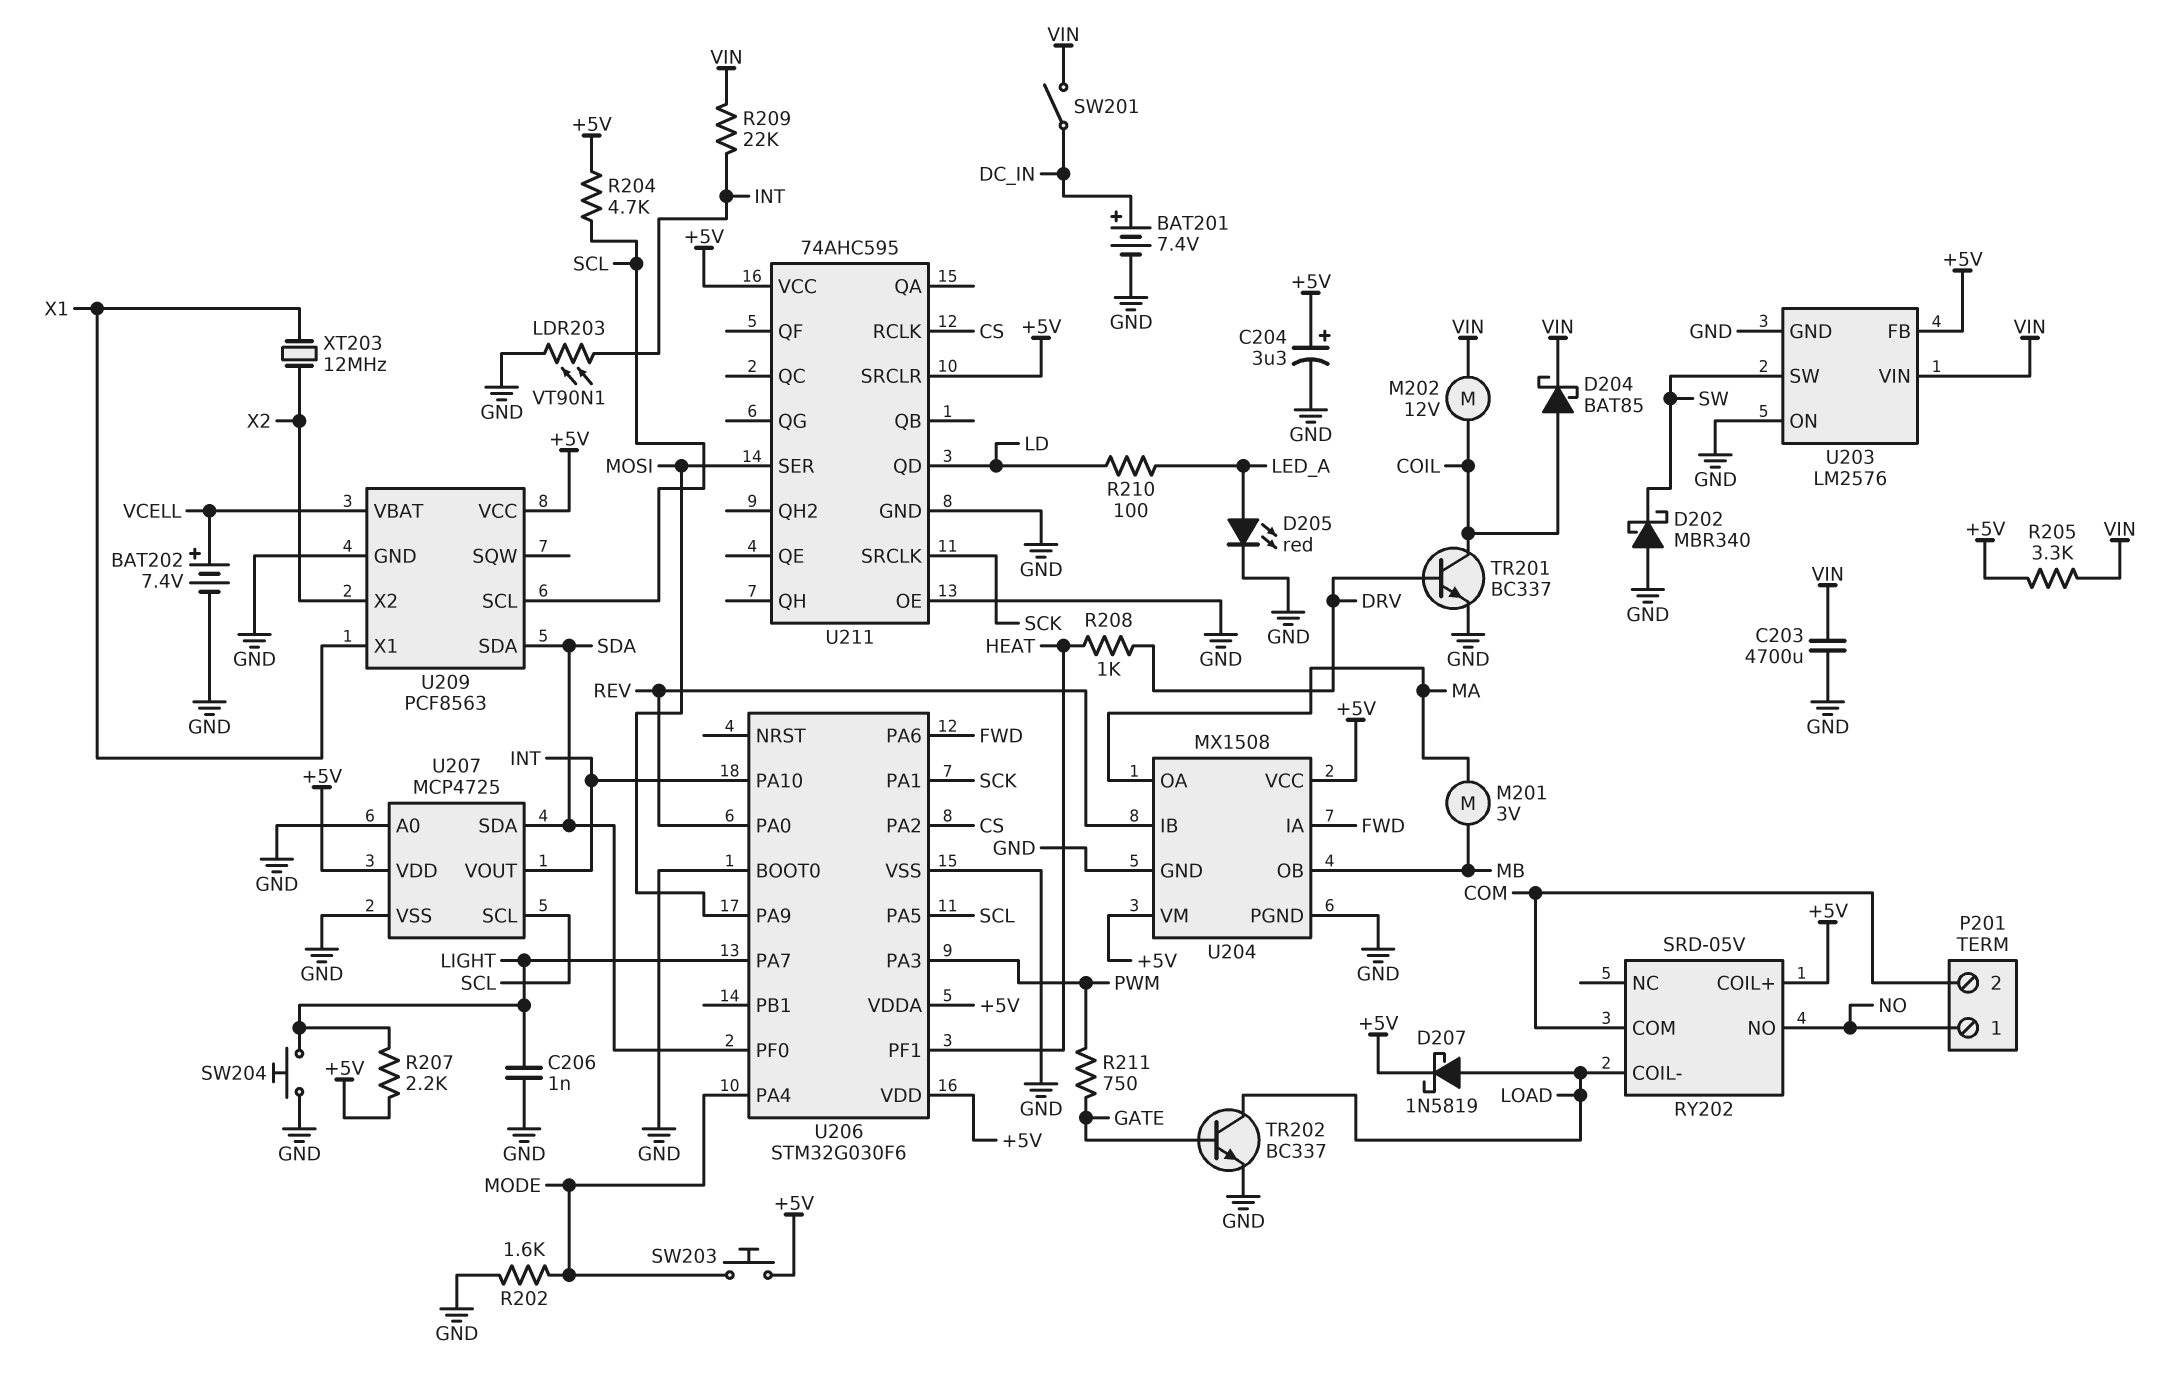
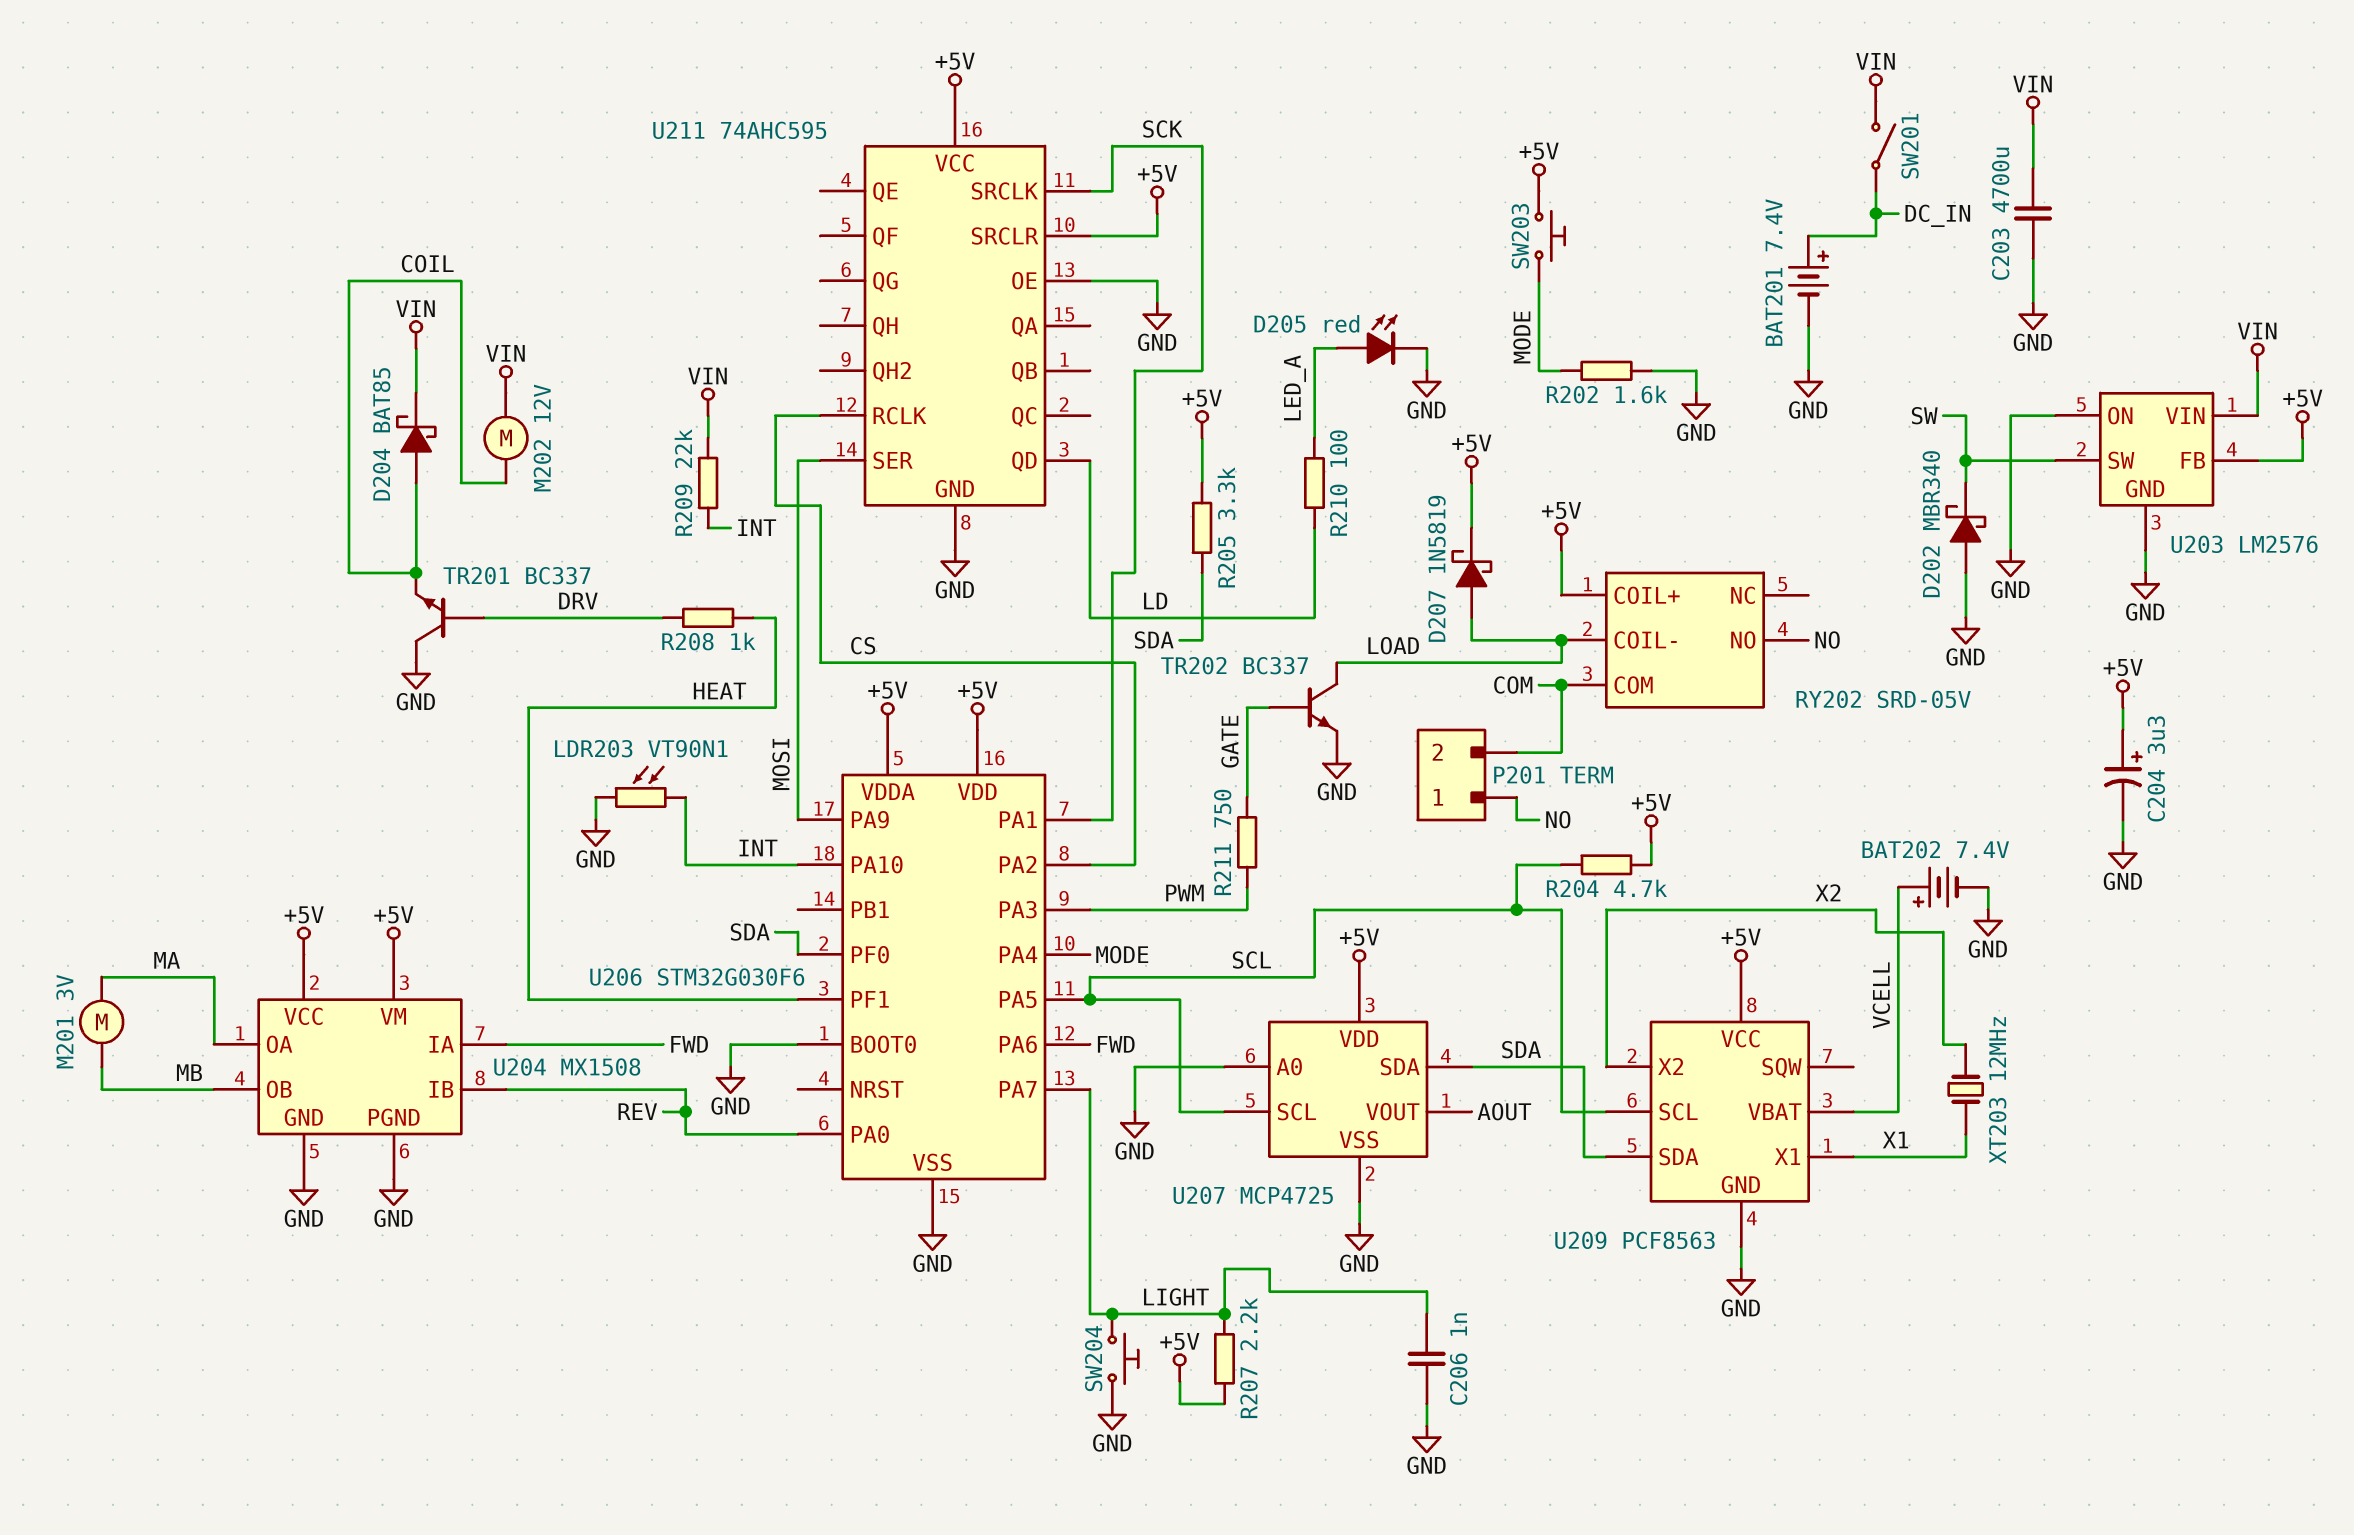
R205: 3.3k (+5V, VIN) -> 3.3k (+5V, SDA)
TR201: NPN BC337 (B DRV, C COIL, E GND) -> NPN BC337 (B DRV, C GND, E COIL)
U207 pin VOUT: INT -> AOUT

